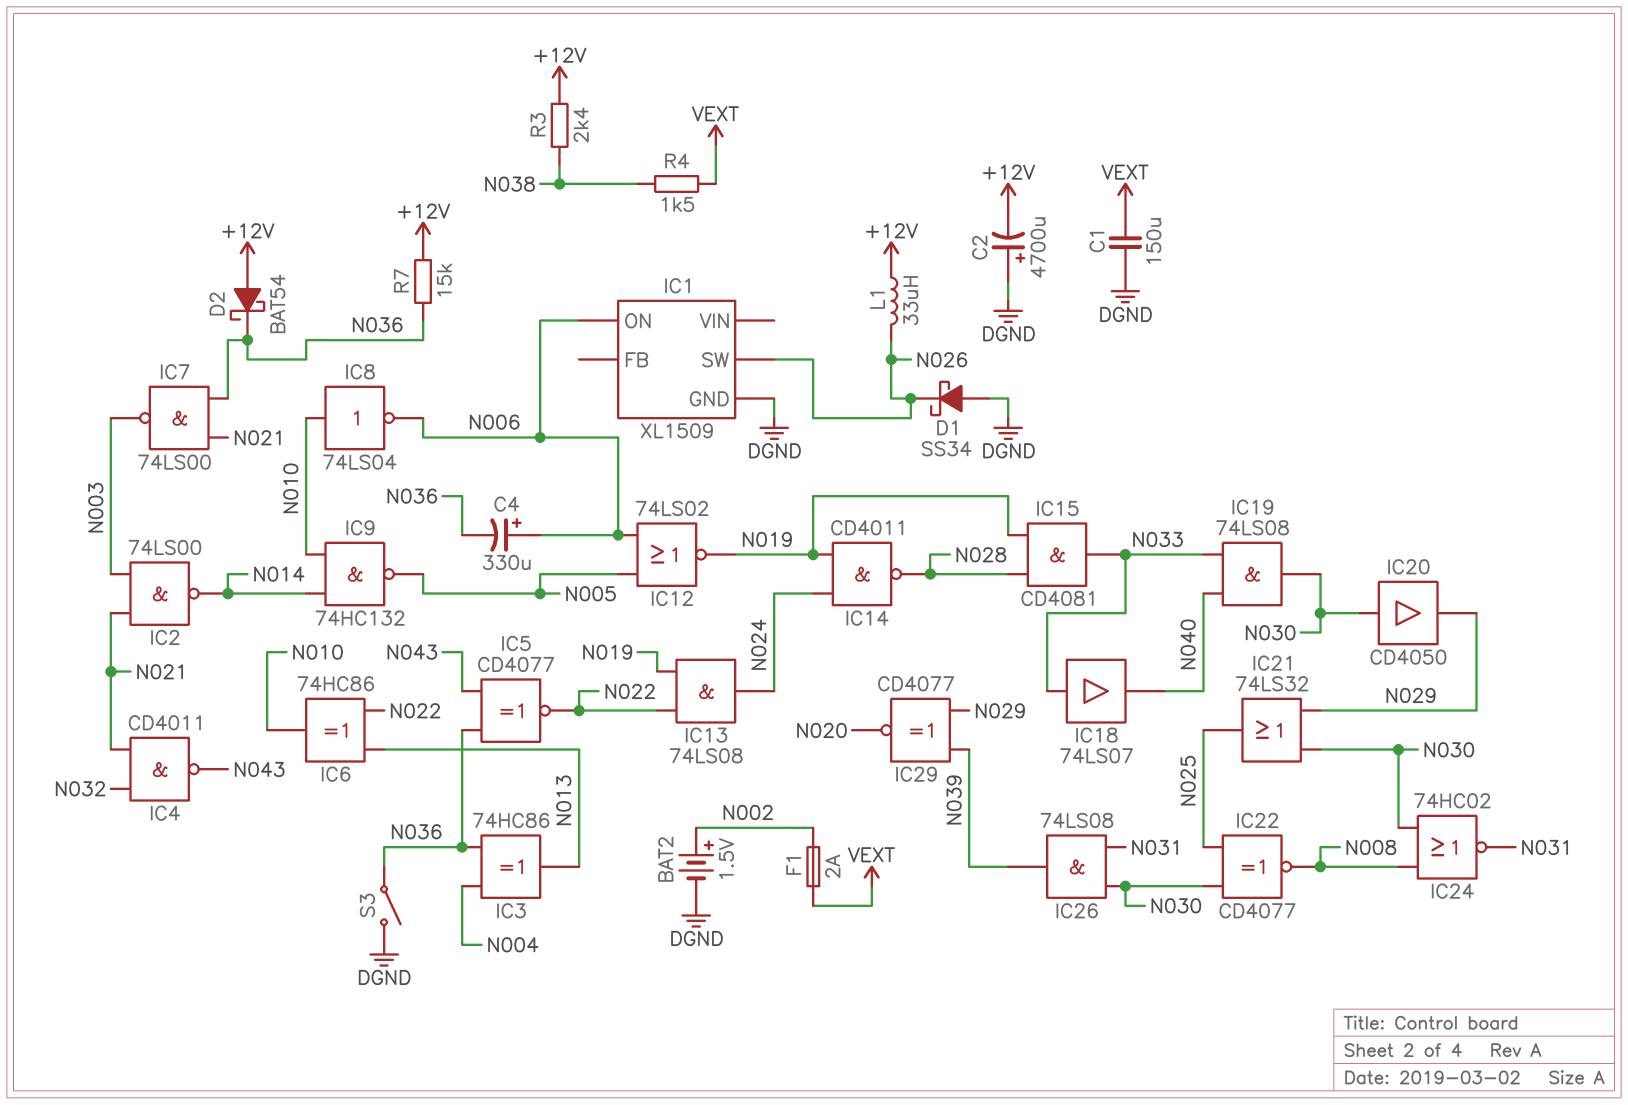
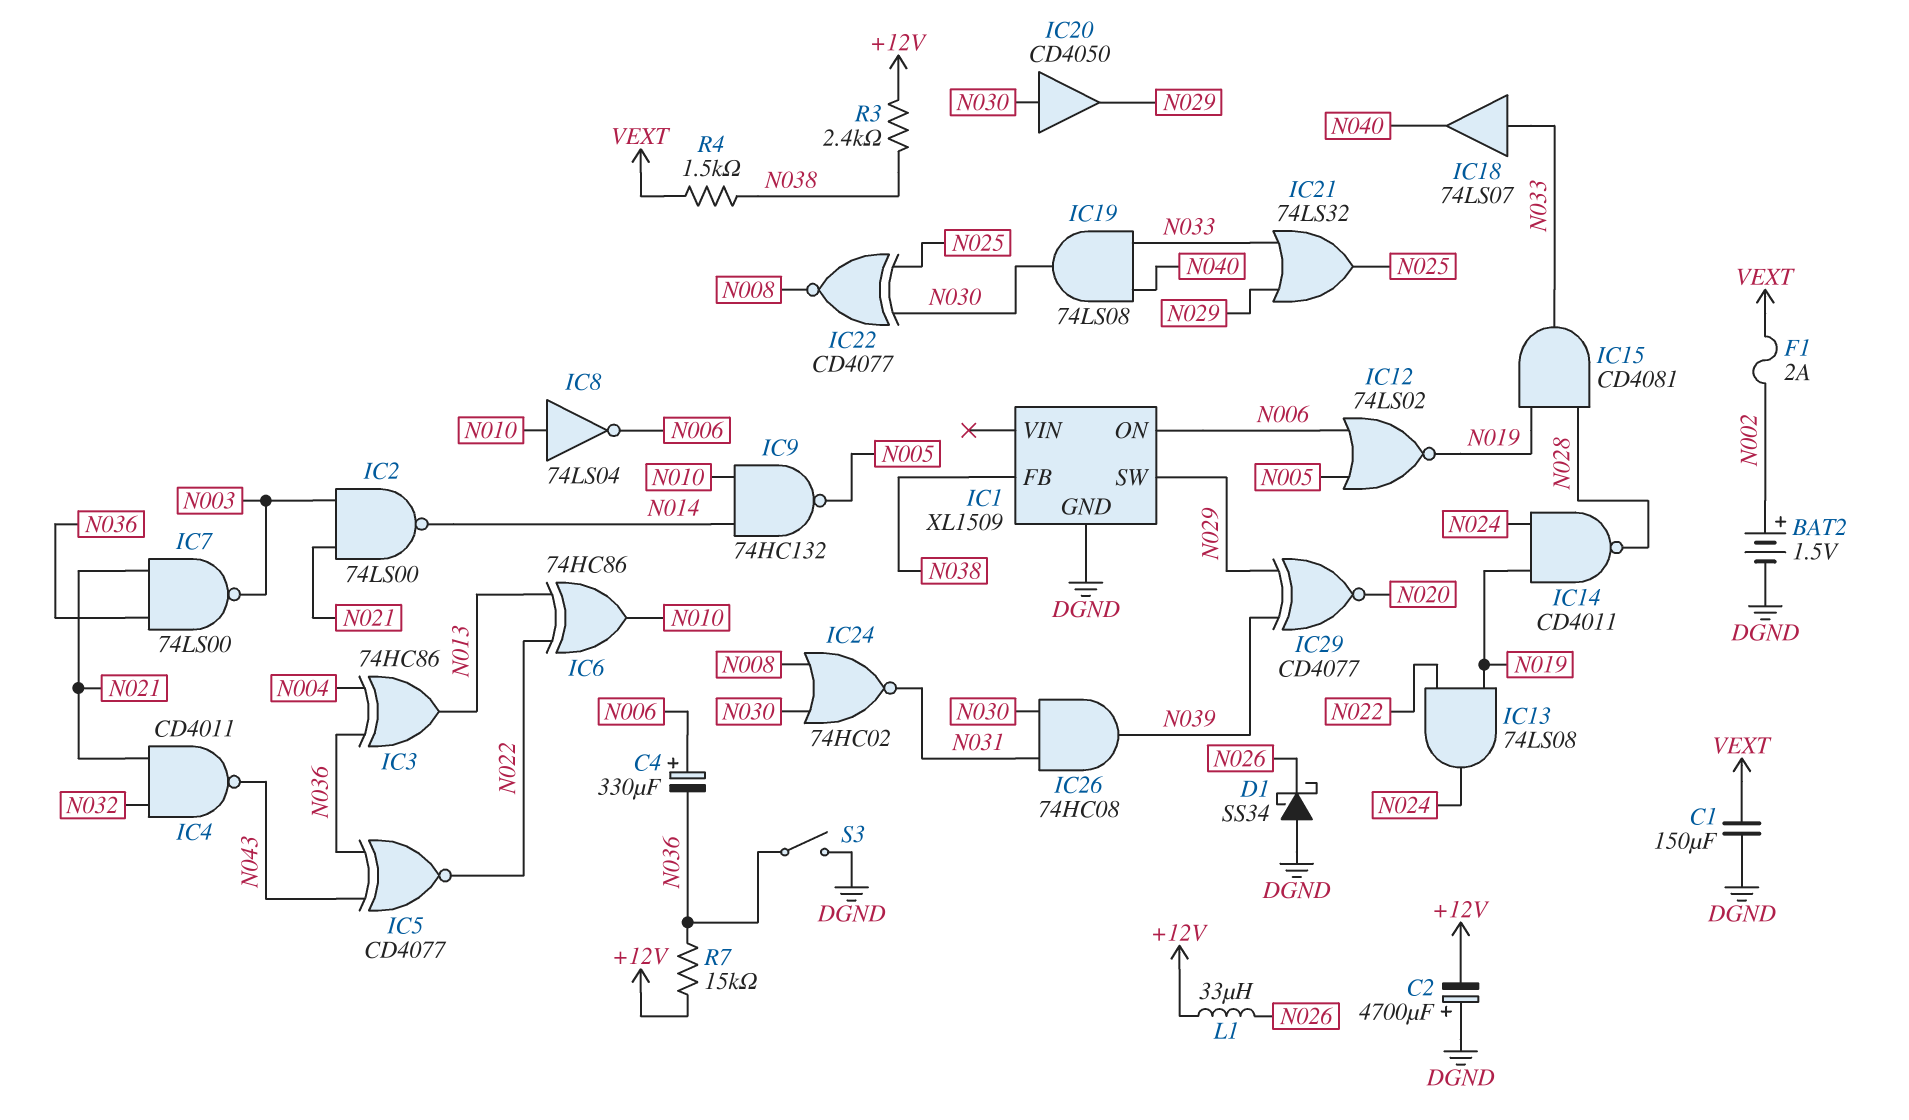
D2: schottky BAT54 (A +12V, K N036) -> none
IC1 pin FB: none -> N038
IC1 pin SW: N026 -> N029
IC21: OR 74LS32 (in N029, in N030, out N025) -> OR 74LS32 (in N029, in N033, out N025)
IC26: AND 74LS08 (in N030, in N031, out N039) -> AND 74HC08 (in N030, in N031, out N039)

